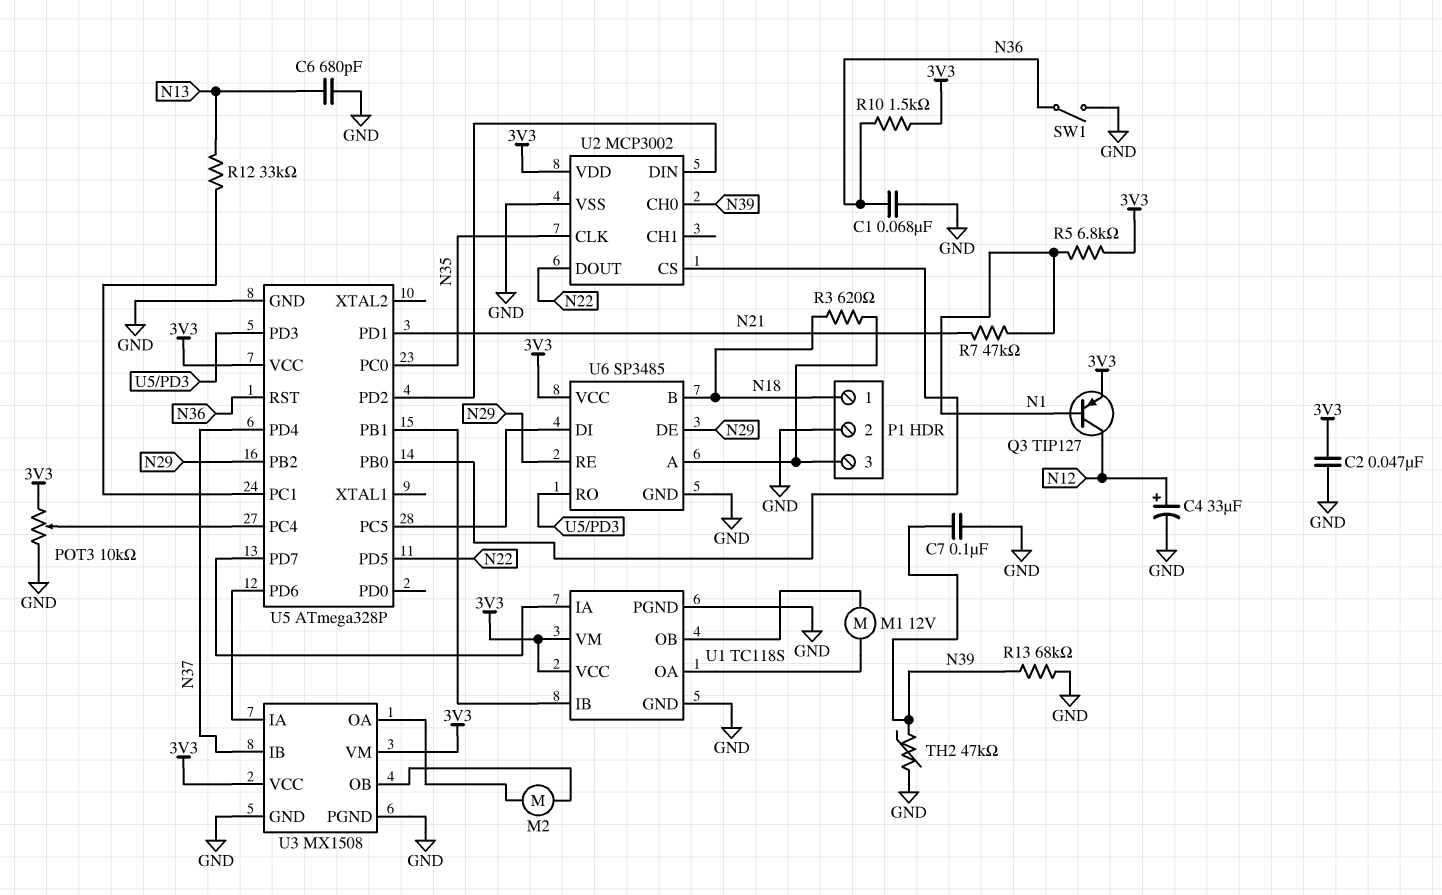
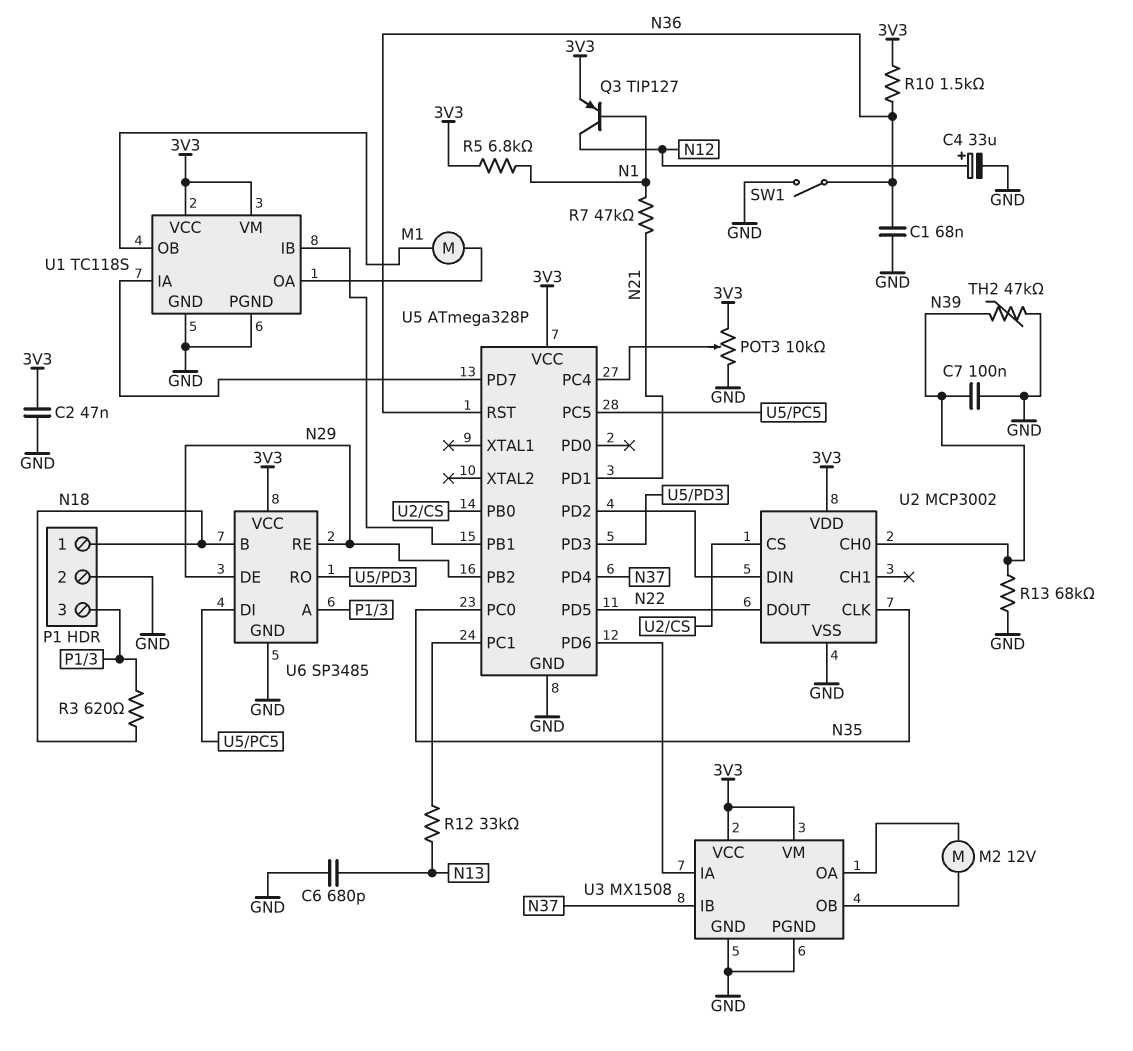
M1: motor 12V (U1/OA, U1/OB) -> motor (U1/OA, U1/OB)
M2: motor (U3/OA, U3/OB) -> motor 12V (U3/OA, U3/OB)

